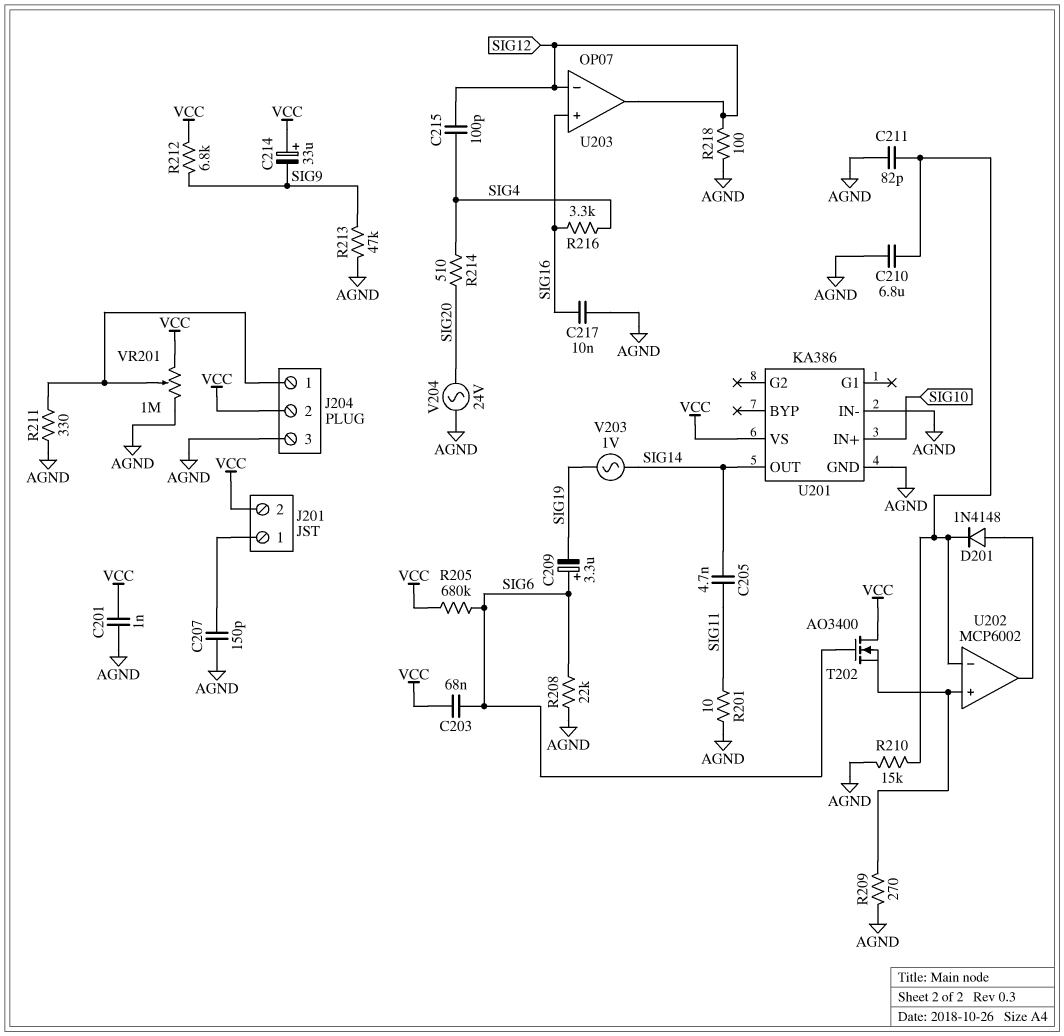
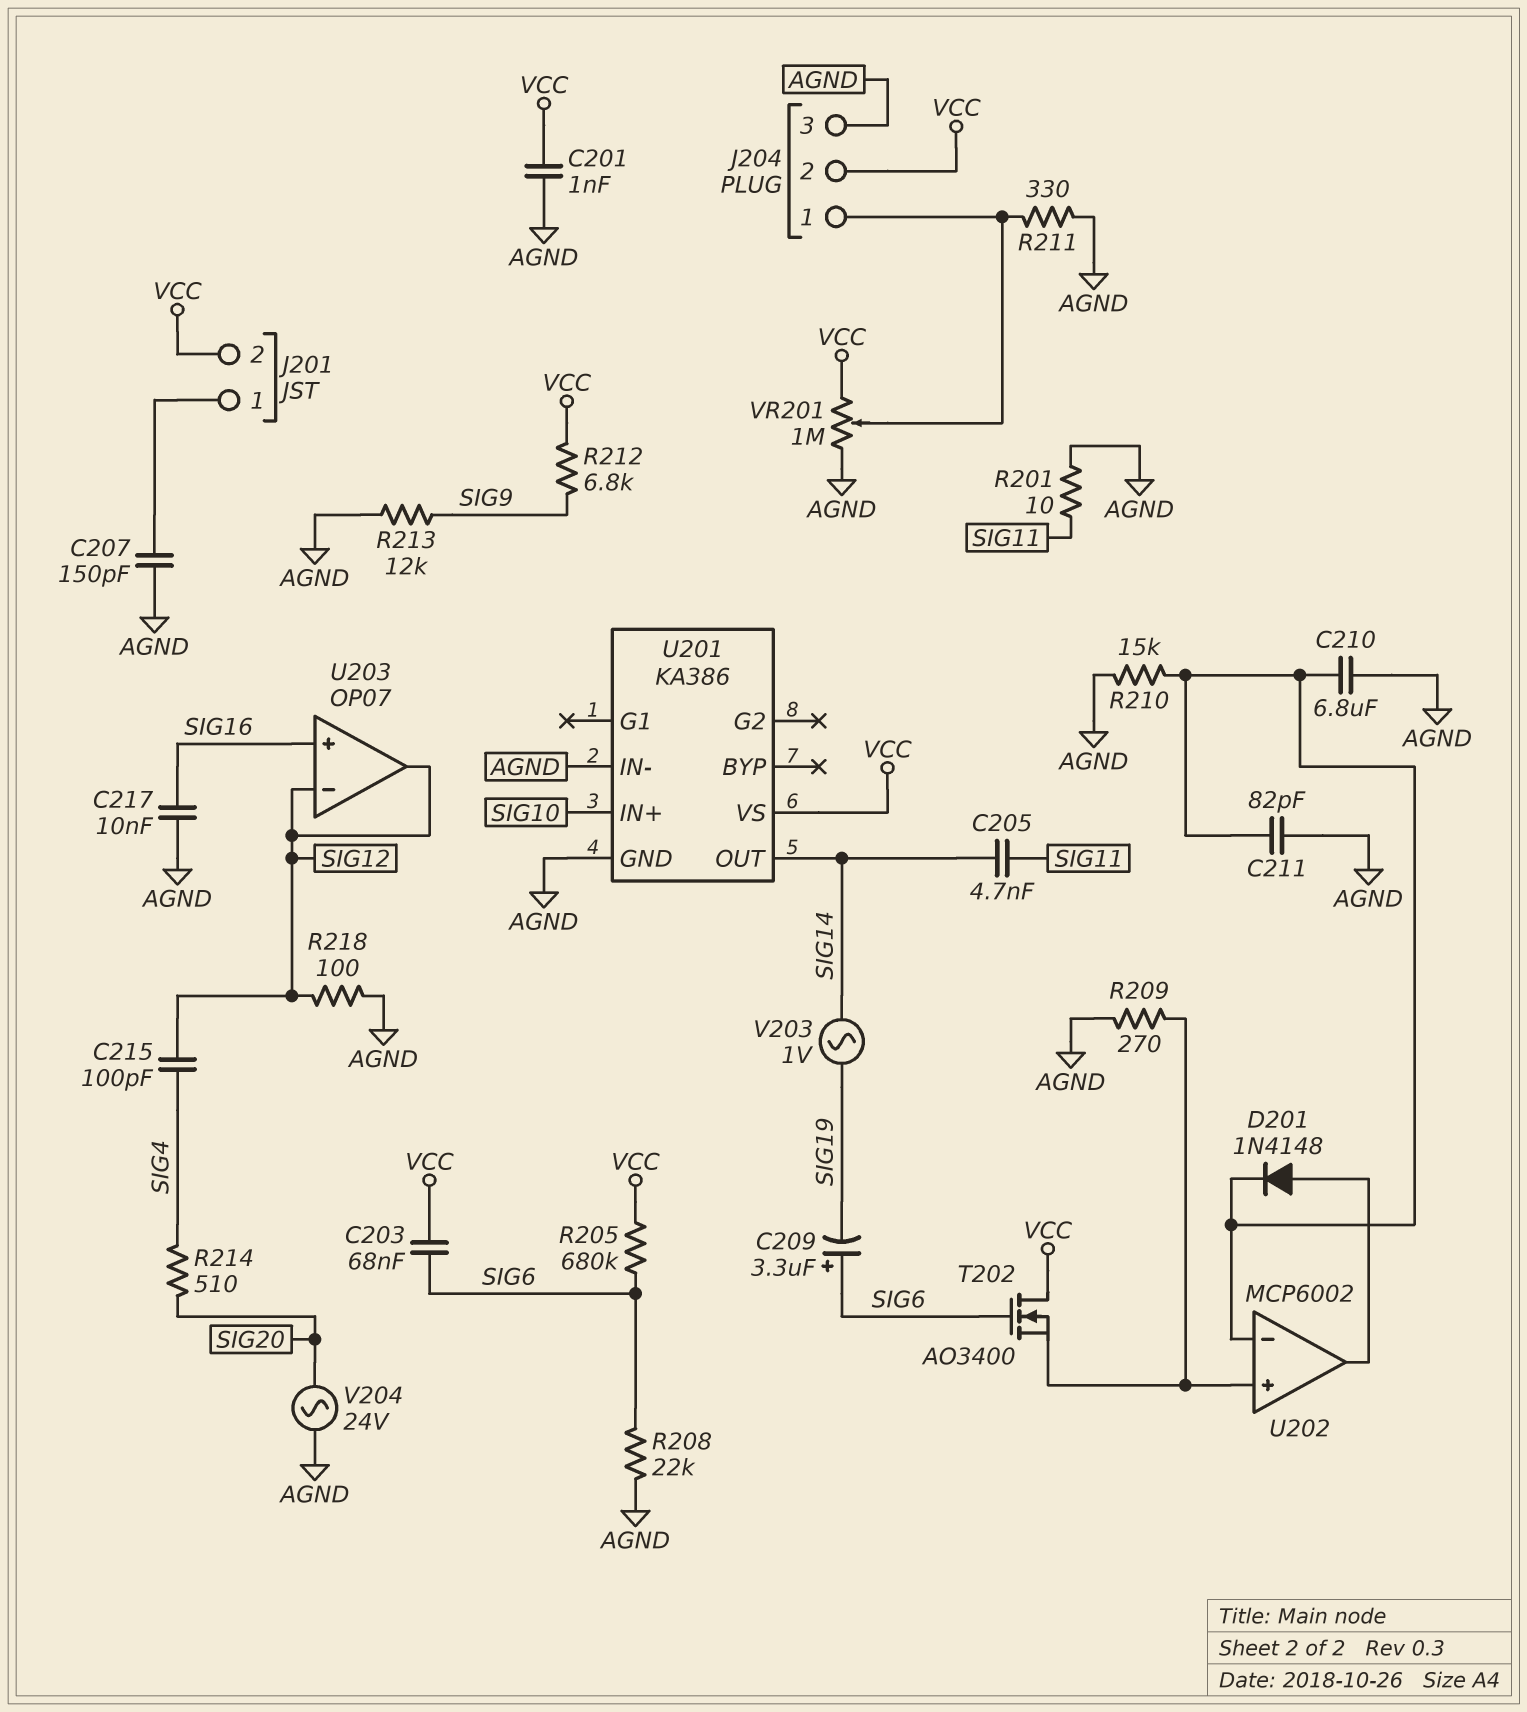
C214: 33uF (plus VCC, minus SIG9) -> none
R213: 47k (AGND, SIG9) -> 12k (AGND, SIG9)
R216: 3.3k (SIG4, SIG16) -> none

